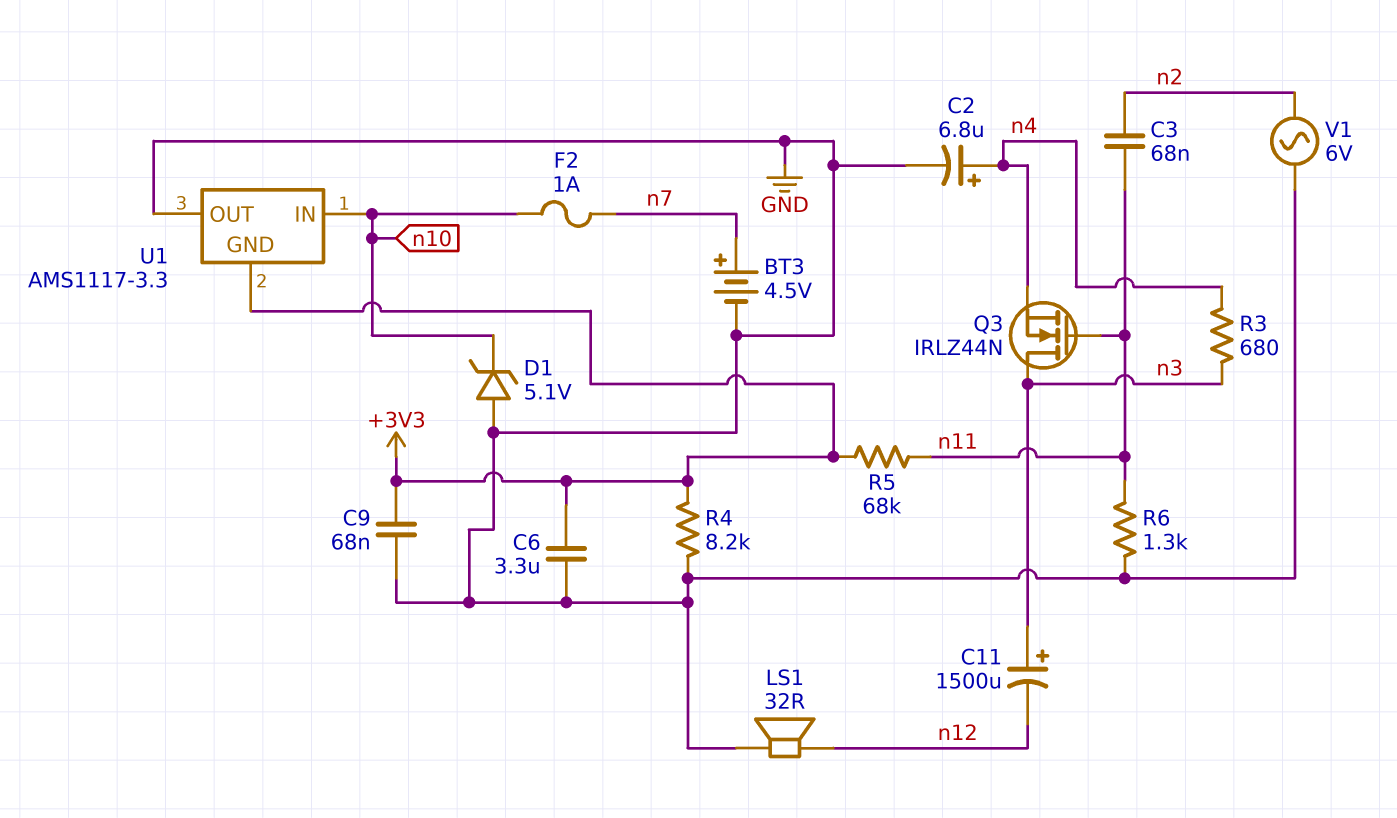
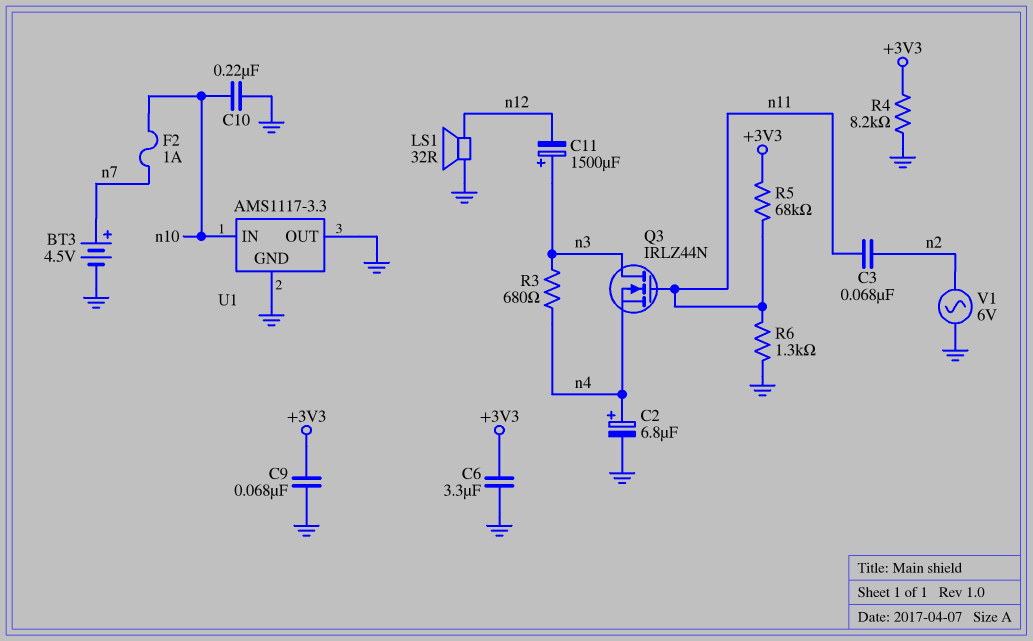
C10: none -> 220nF (GND, n10)
D1: zener 5.1V (A GND, K n10) -> none
U1 pin GND: +3V3 -> GND

